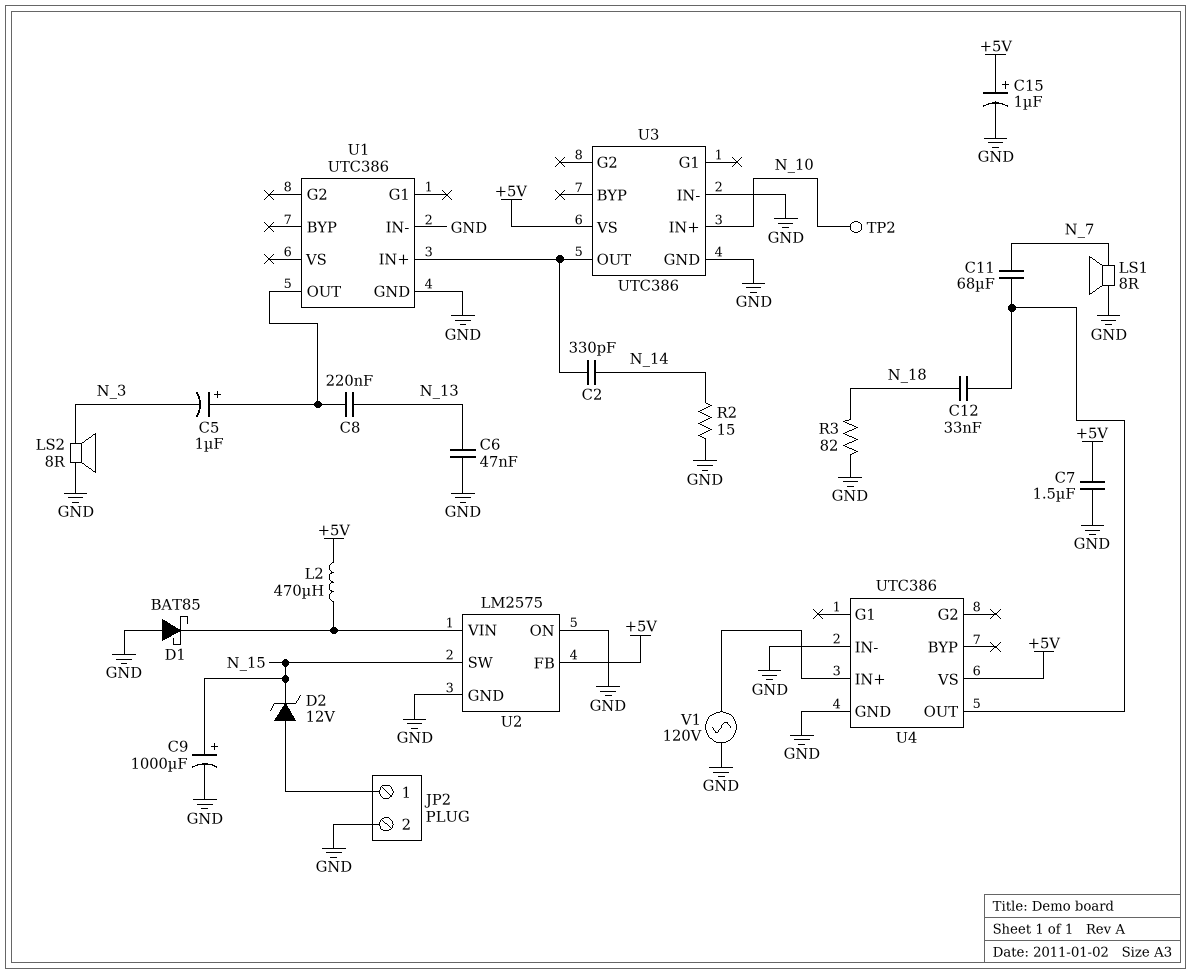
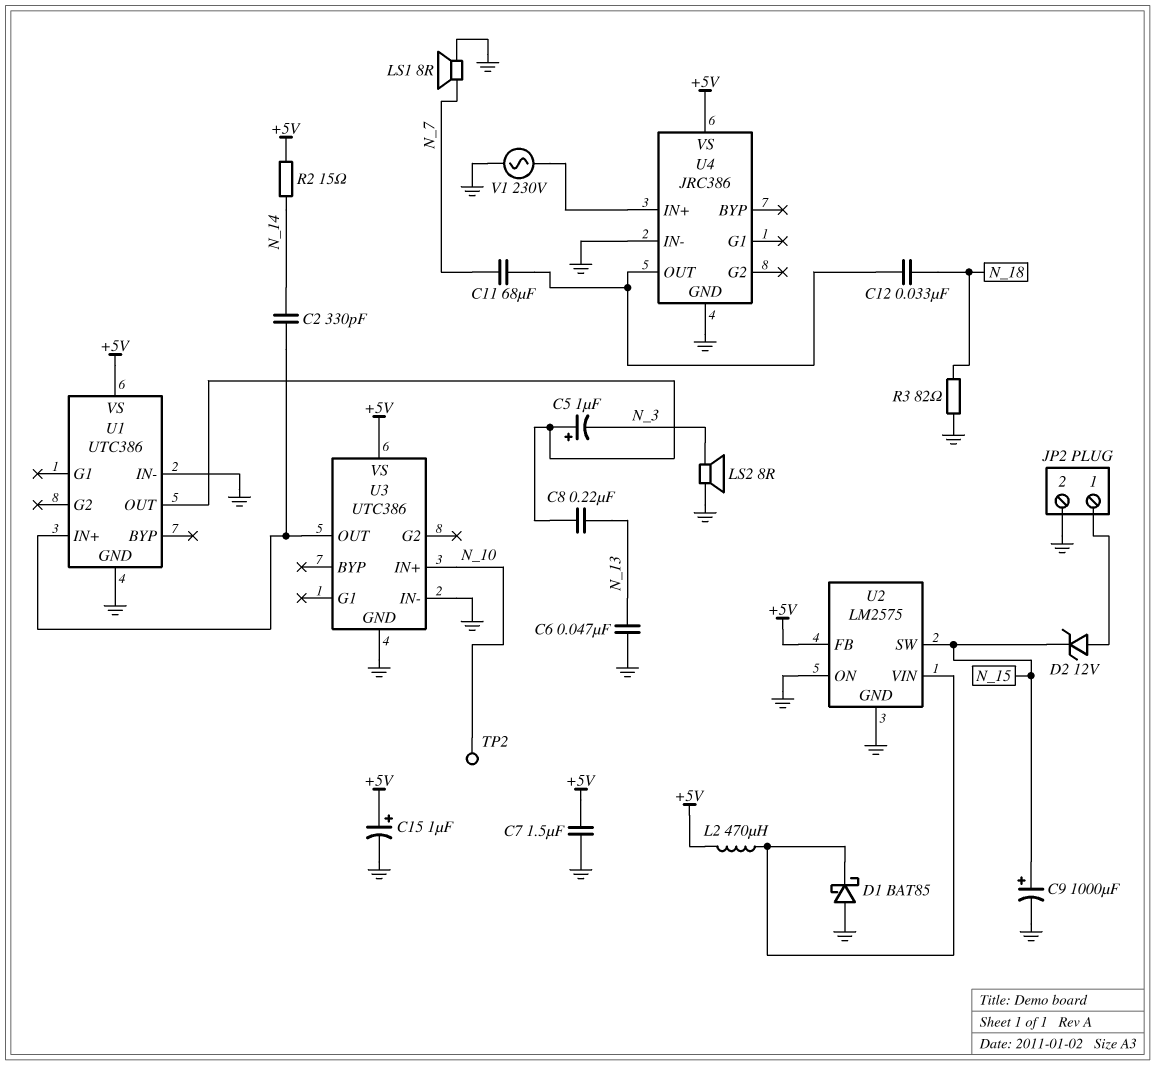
R2: 15 (GND, N_14) -> 15 (+5V, N_14)
U1 pin VS: none -> +5V
U4: UTC386 -> JRC386
V1: AC 120V (GND, U4/IN+) -> AC 230V (GND, U4/IN+)

